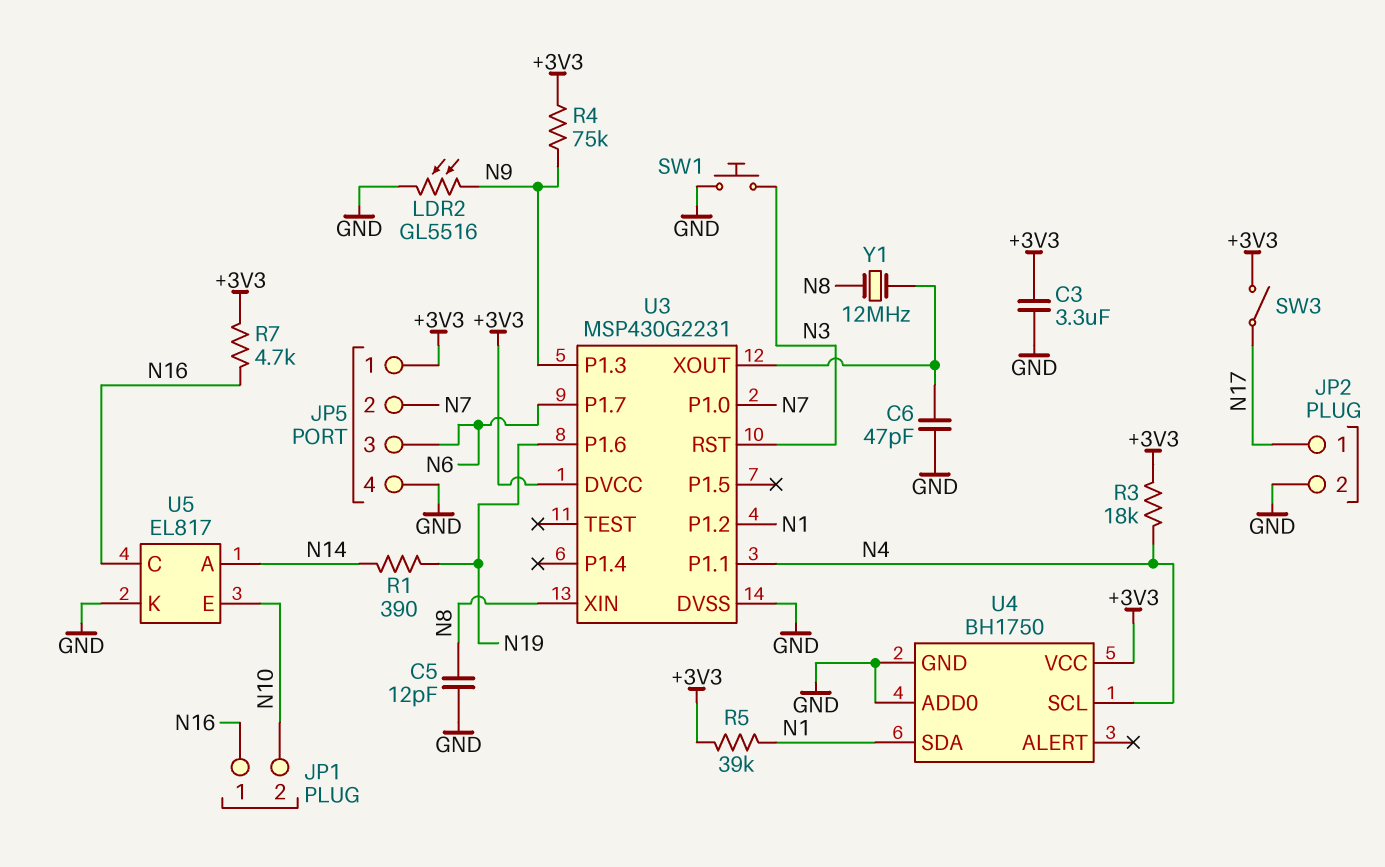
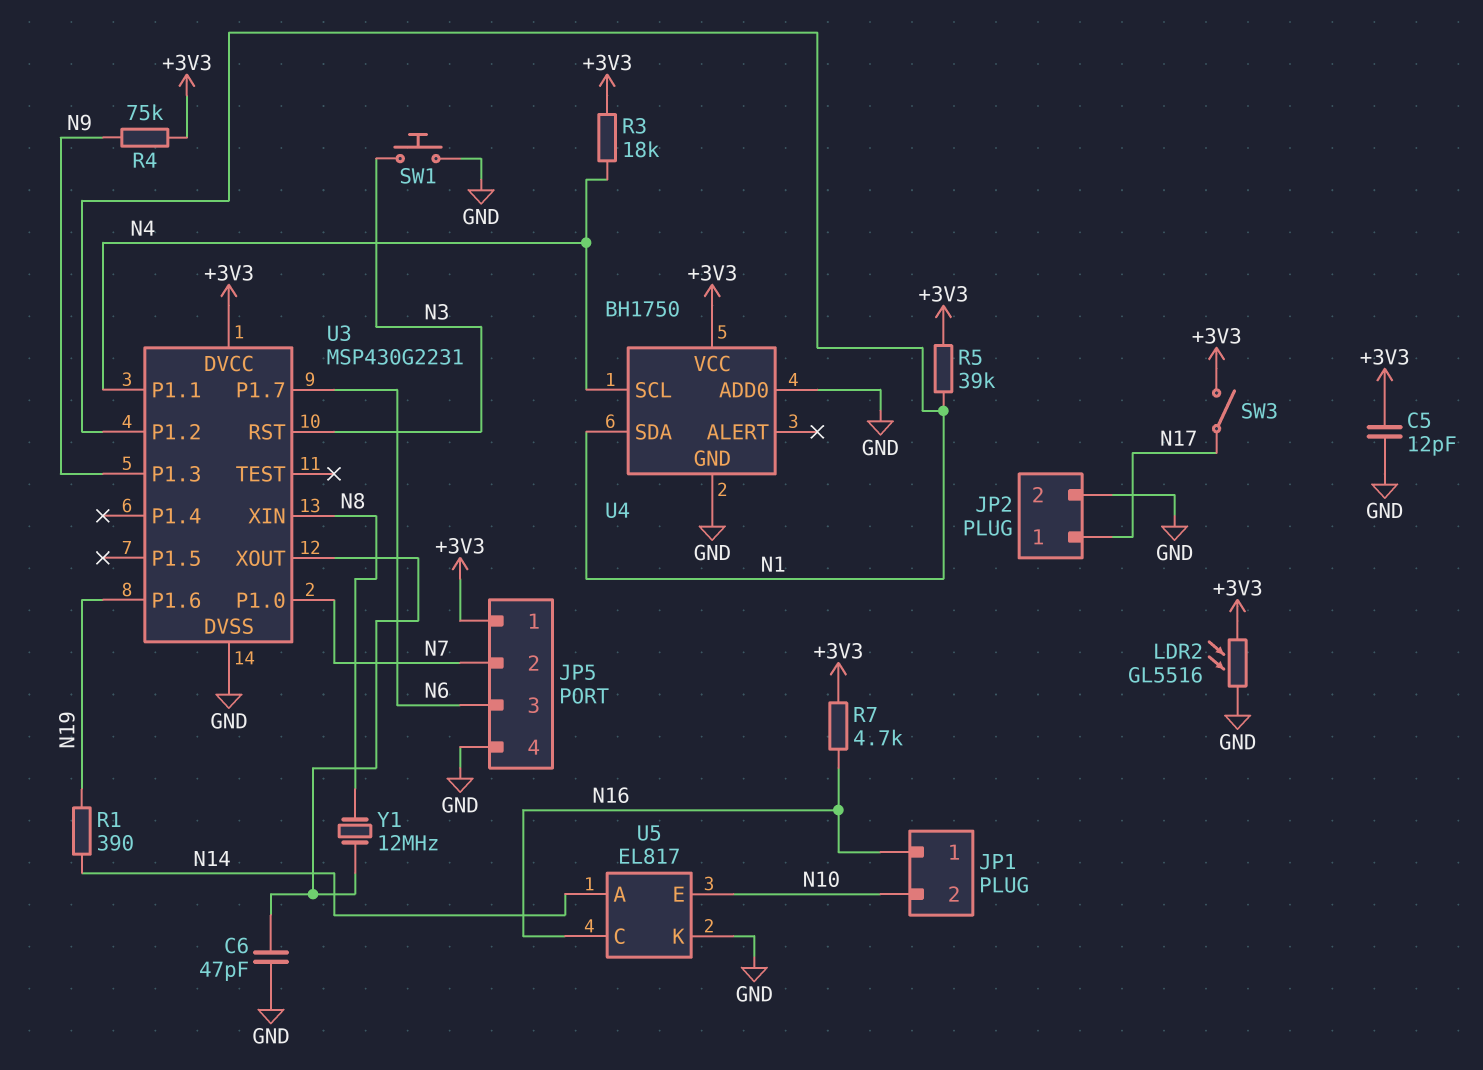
C3: 3.3uF (+3V3, GND) -> none
C5: 12pF (GND, N8) -> 12pF (+3V3, GND)
LDR2: GL5516 (GND, N9) -> GL5516 (+3V3, GND)

